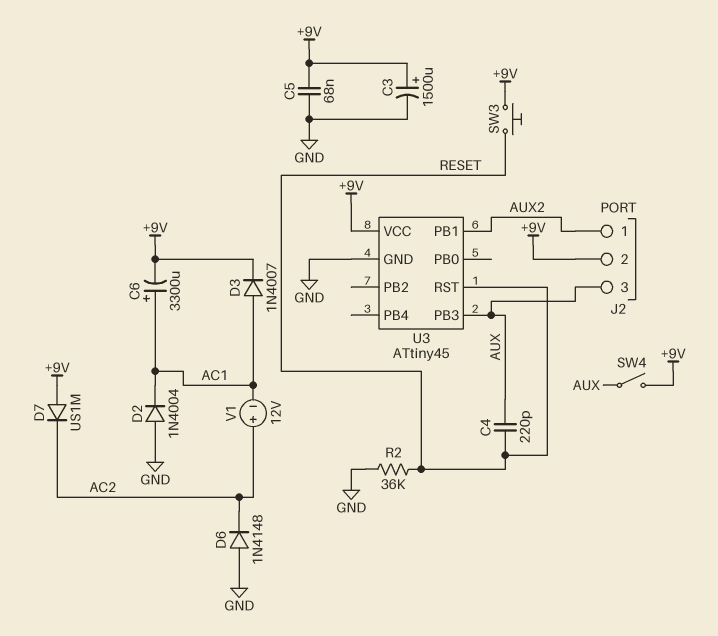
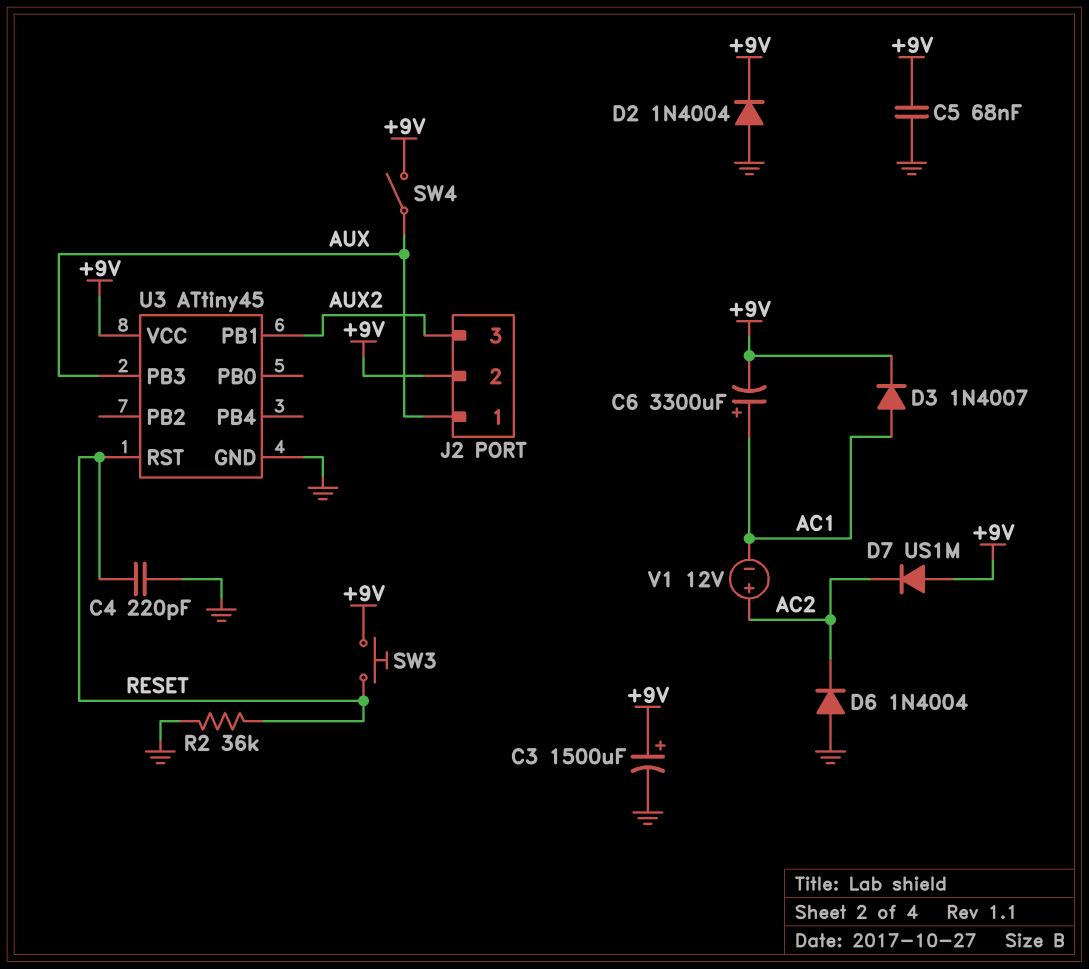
C4: 220pF (AUX, RESET) -> 220pF (GND, RESET)
D2: diode 1N4004 (A GND, K AC1) -> diode 1N4004 (A GND, K +9V)
D6: diode 1N4148 (A GND, K AC2) -> diode 1N4004 (A GND, K AC2)
J2 pin 1: AUX2 -> AUX
J2 pin 3: AUX -> AUX2

